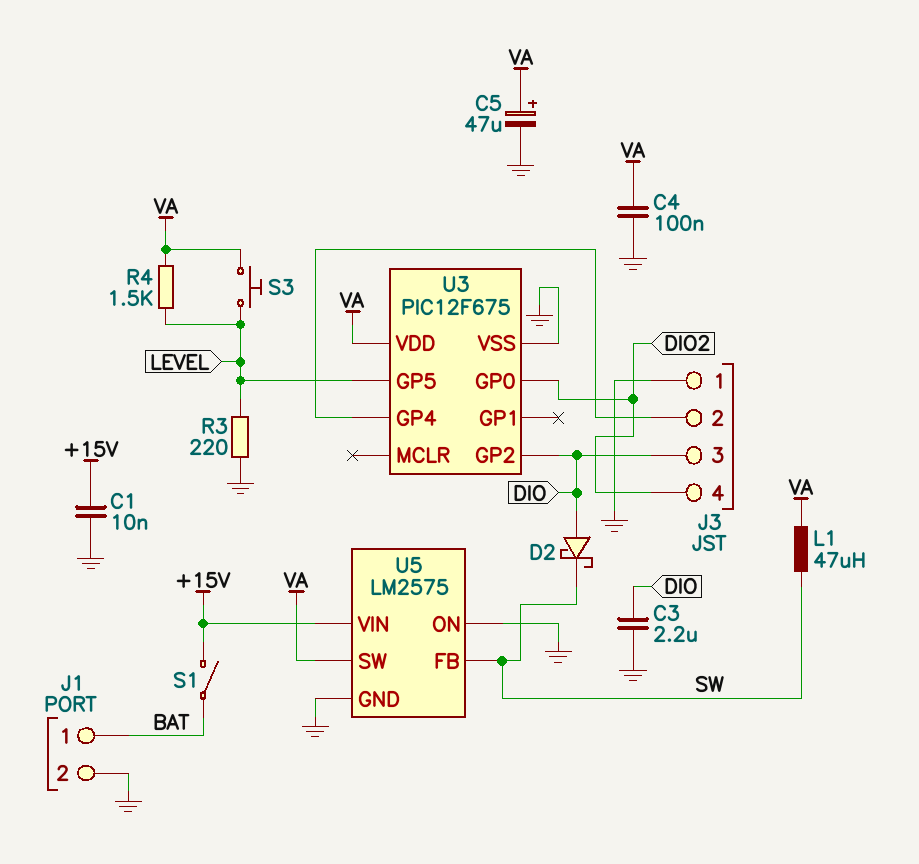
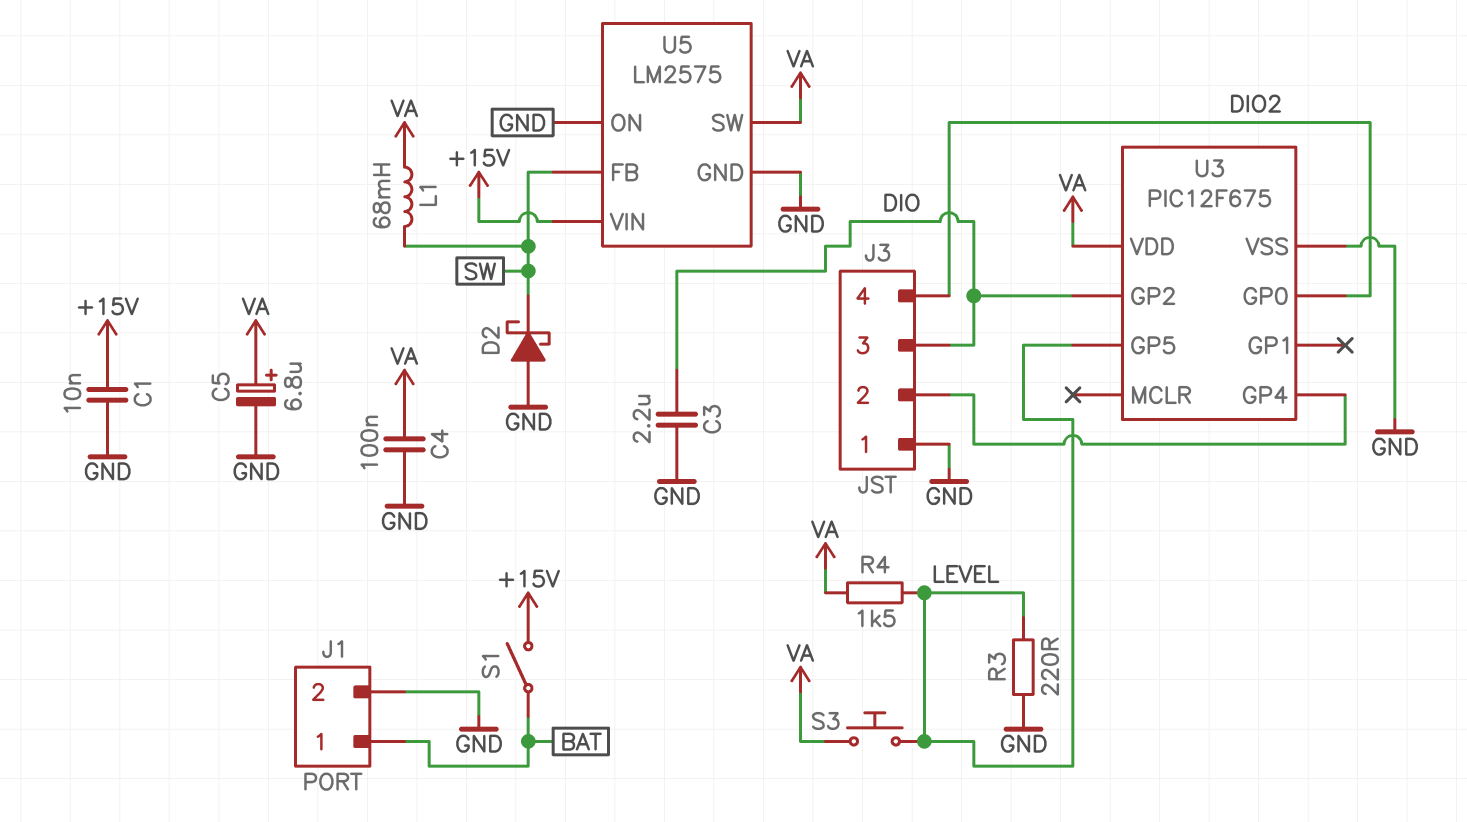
C5: 47uF (plus VA, minus GND) -> 6.8uF (plus VA, minus GND)
D2: schottky (A DIO, K SW) -> schottky (A GND, K SW)
L1: 47uH (SW, VA) -> 68mH (SW, VA)

